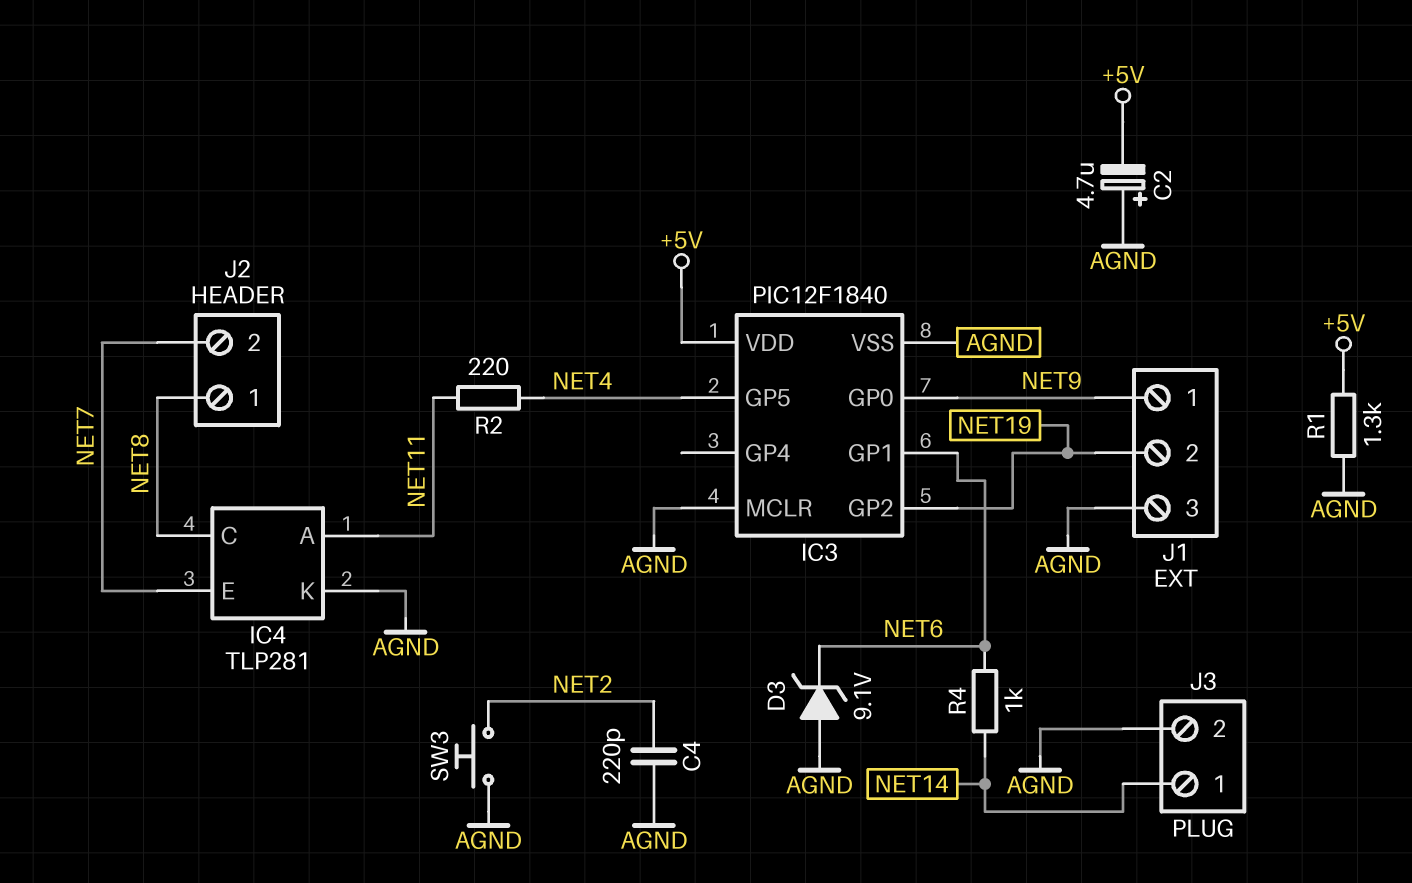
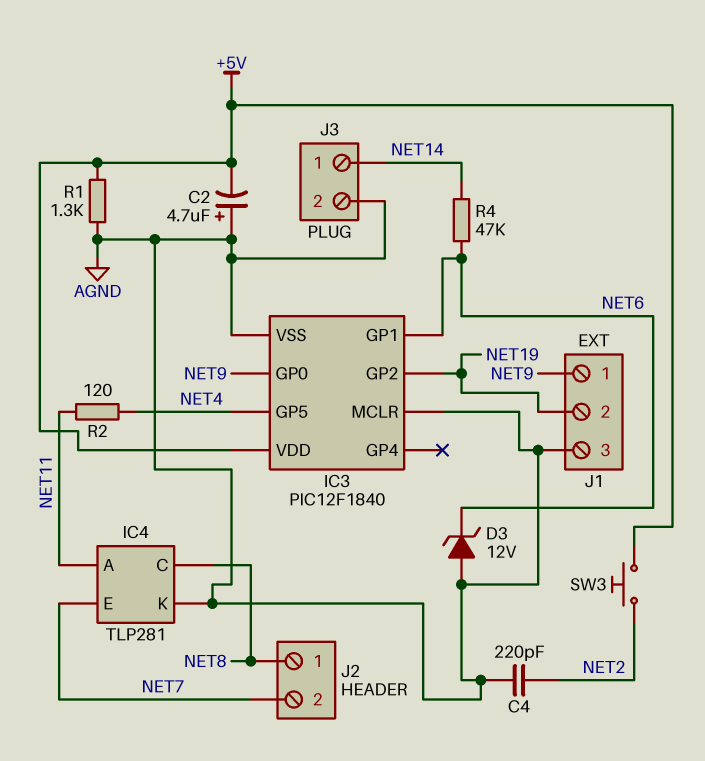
D3: zener 9.1V (A AGND, K NET6) -> zener 12V (A AGND, K NET6)
R2: 220 (NET4, NET11) -> 120 (NET4, NET11)
R4: 1k (NET6, NET14) -> 47k (NET6, NET14)
SW3: button (AGND, NET2) -> button (+5V, NET2)

